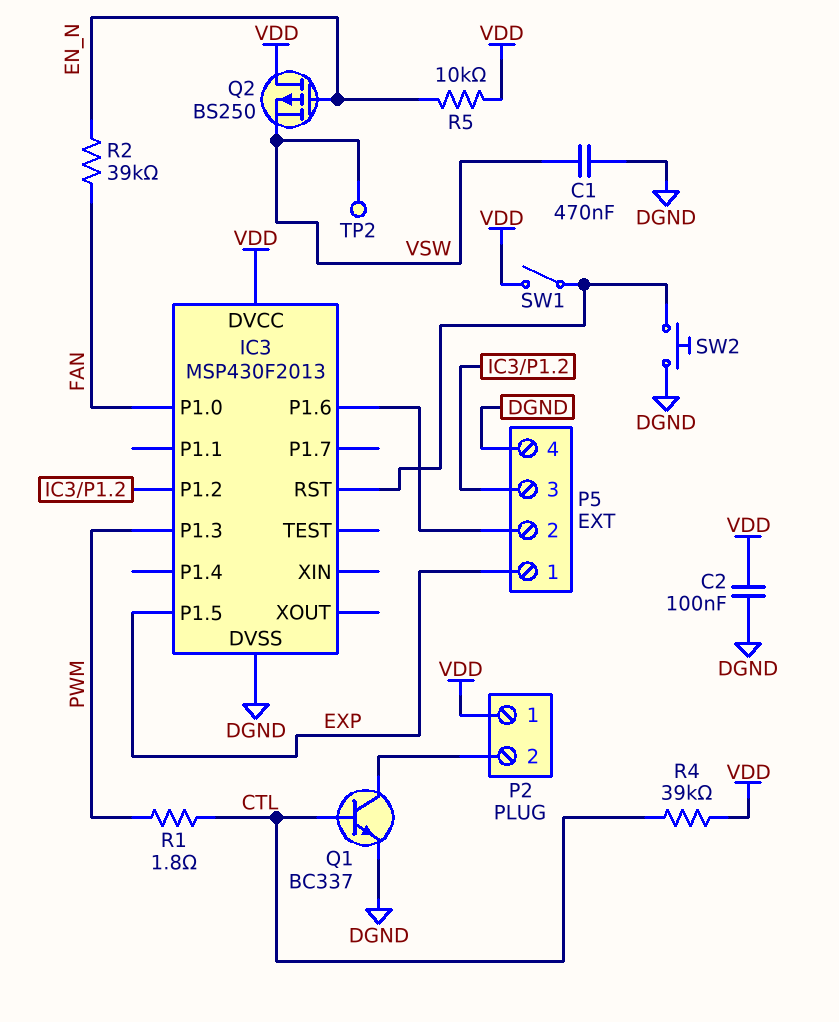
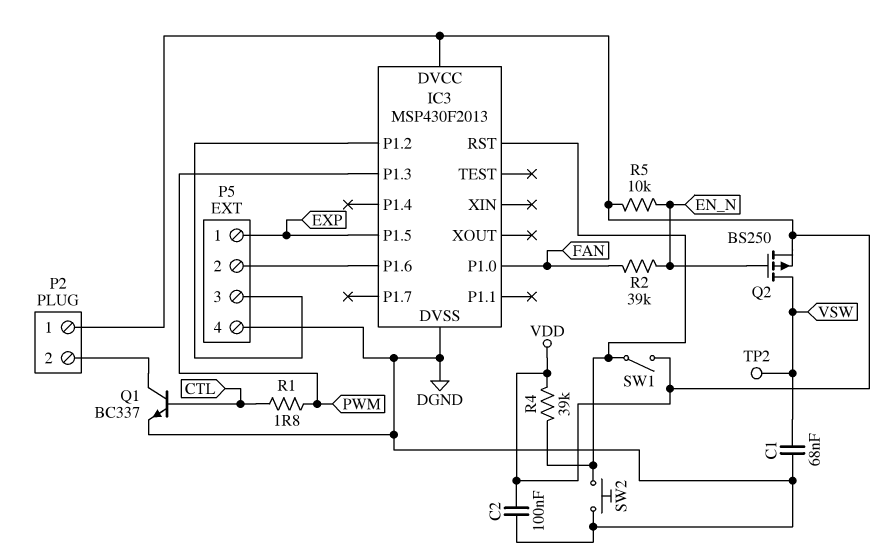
C1: 470nF (DGND, VSW) -> 68nF (DGND, VSW)
Q2: PMOS BS250 (G EN_N, D VDD, S VSW) -> PMOS BS250 (G EN_N, D VSW, S VDD)
R4: 39k (CTL, VDD) -> 39k (IC3/RST, VDD)

